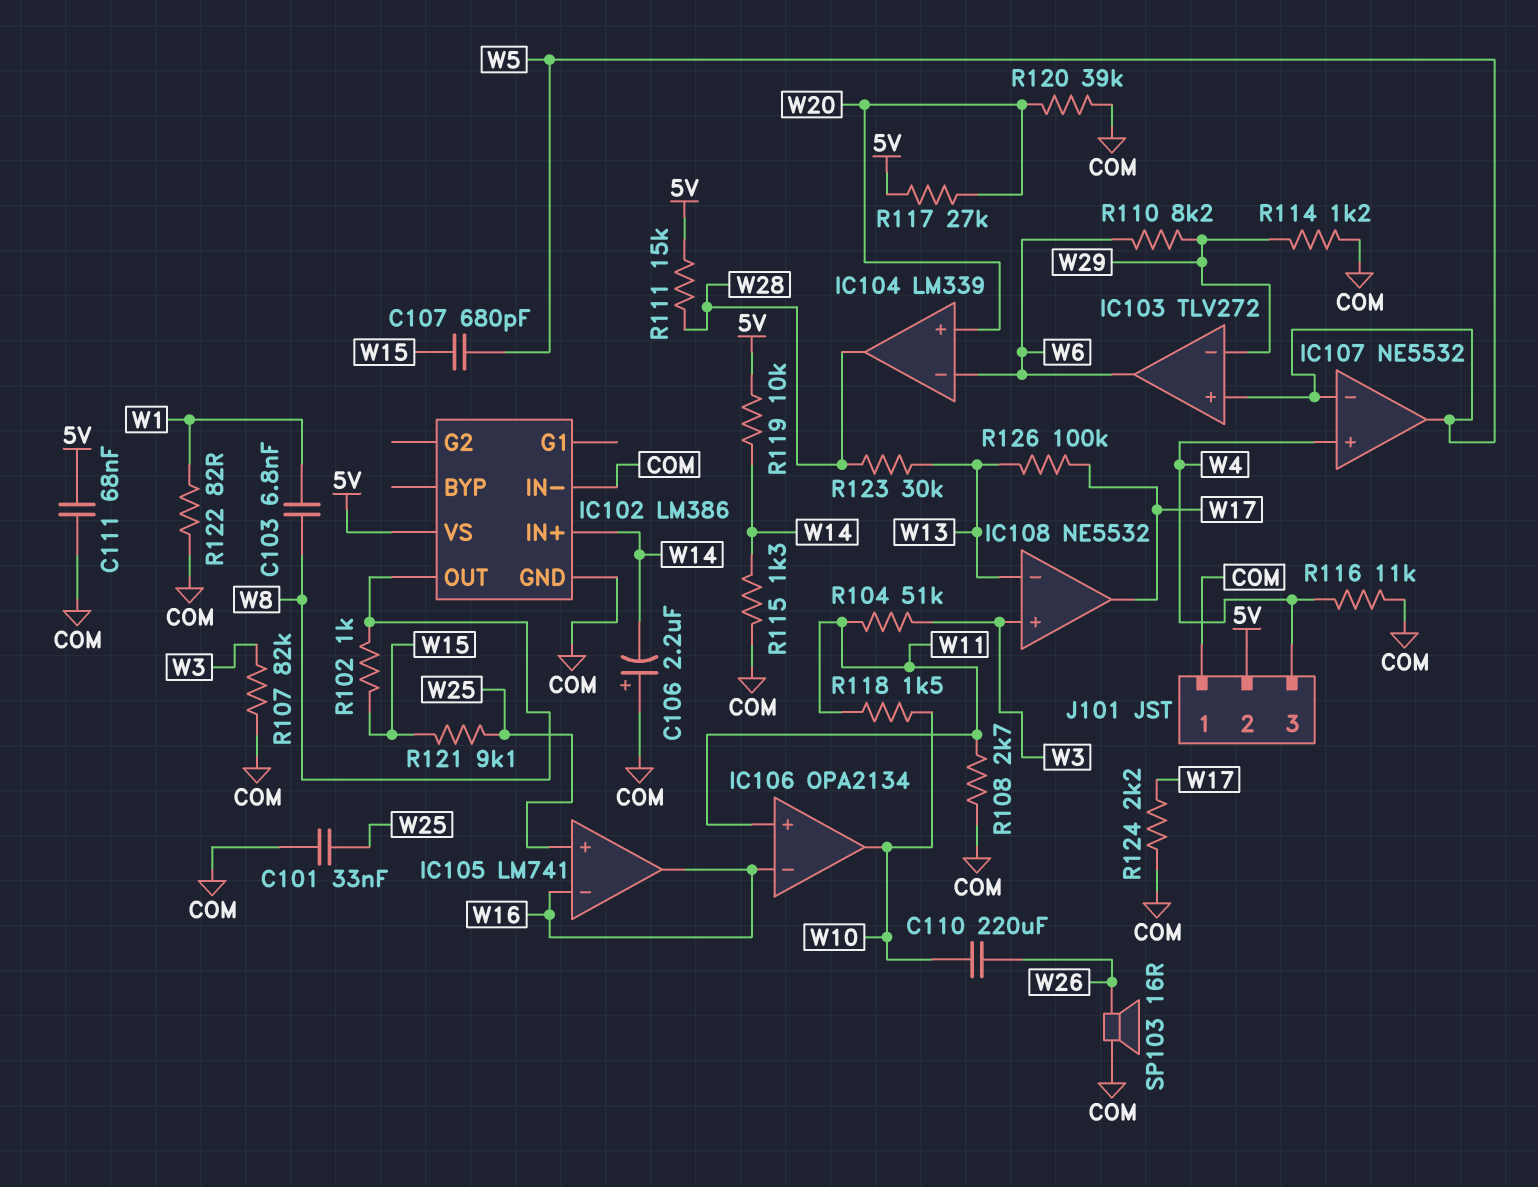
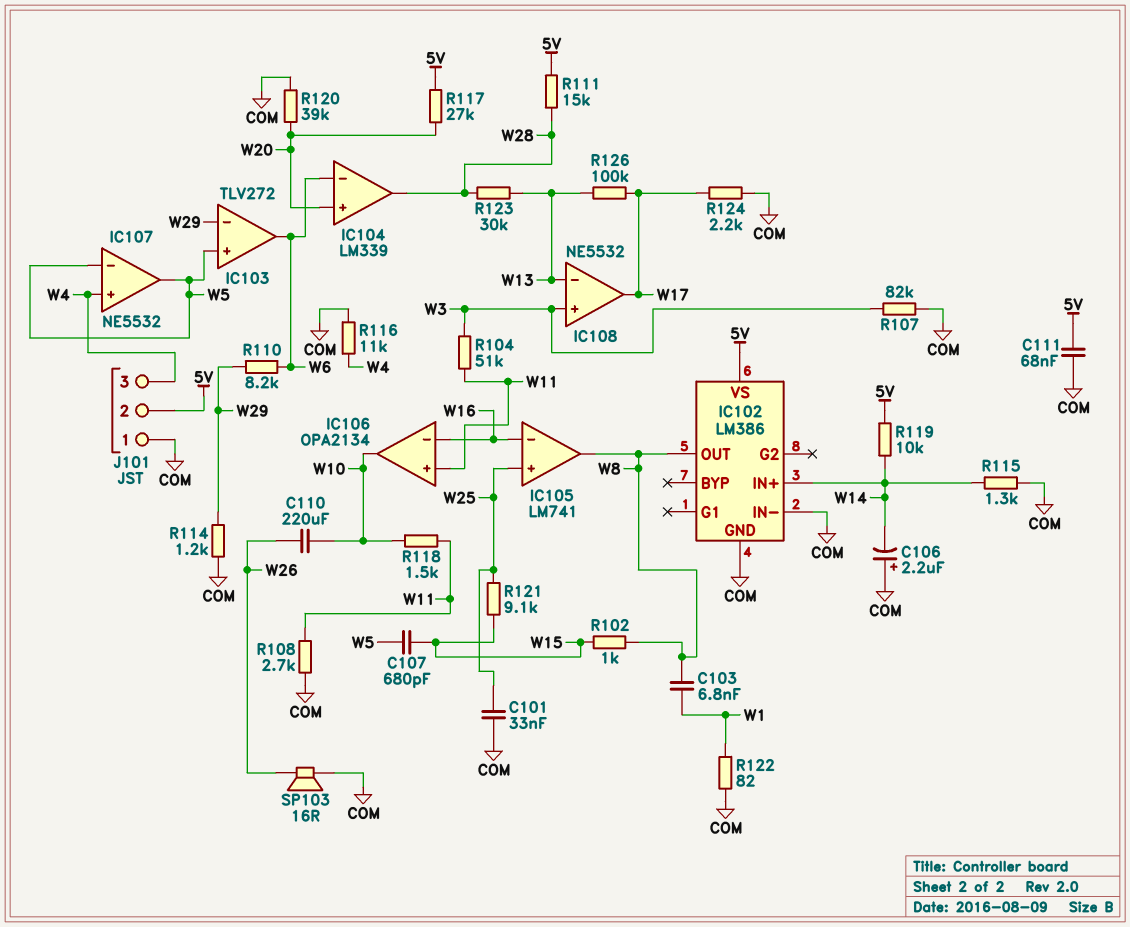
IC105 pin out: W16 -> W8

